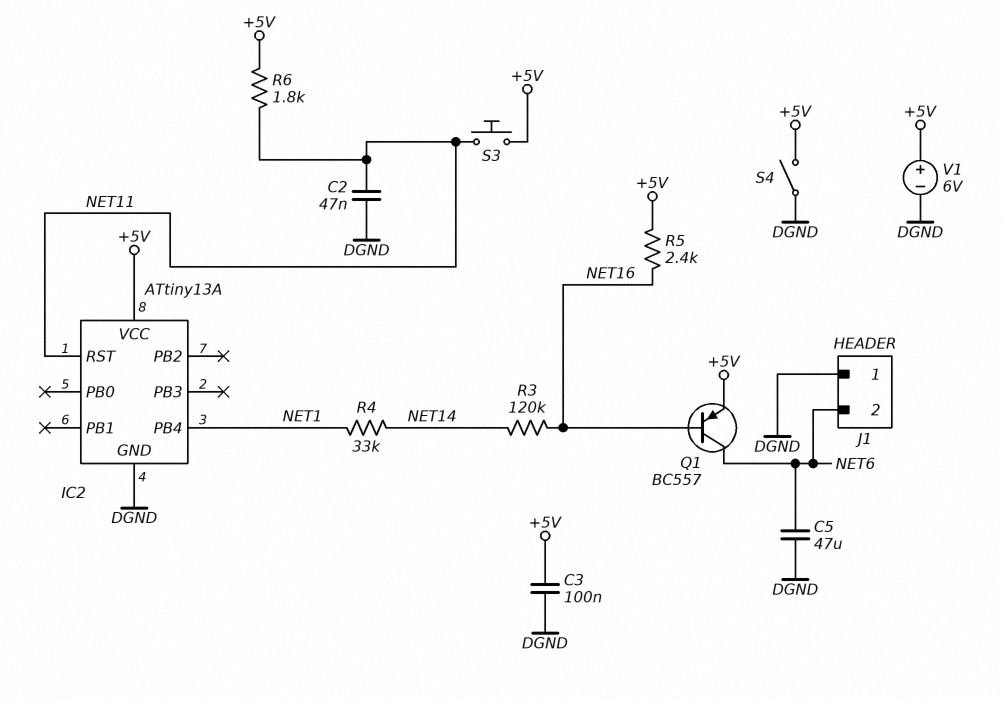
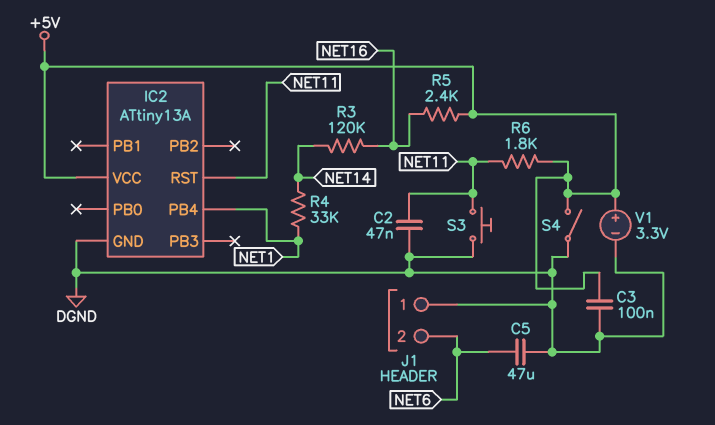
Q1: PNP BC557 (B NET16, C NET6, E +5V) -> none
S3: button (+5V, NET11) -> button (DGND, NET11)
V1: 6V (plus +5V, minus DGND) -> 3.3V (plus +5V, minus DGND)

